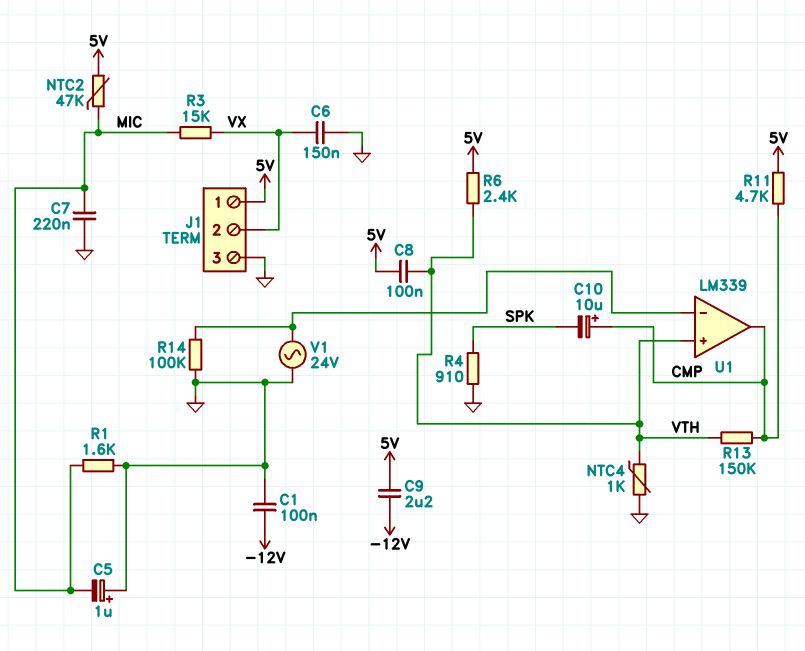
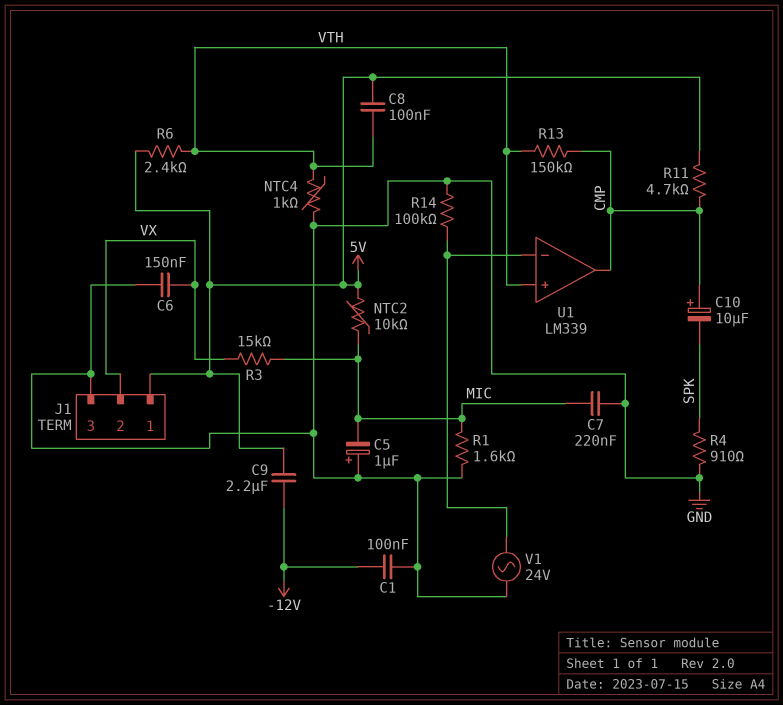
NTC2: 47k (5V, MIC) -> 10k (5V, MIC)

